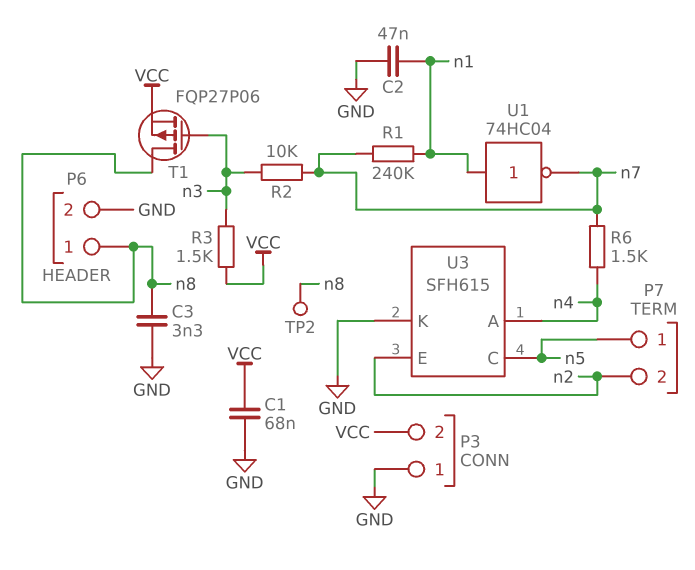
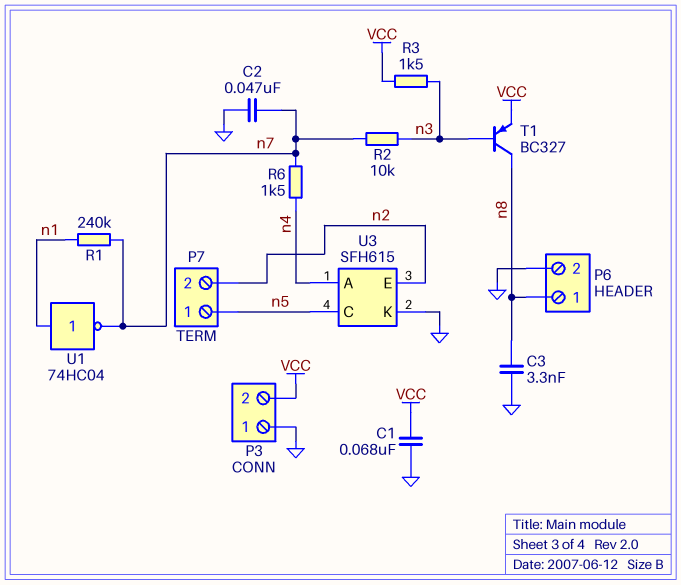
C2: 47nF (GND, n1) -> 47nF (GND, n7)
T1: PMOS FQP27P06 (G n3, D n8, S VCC) -> PNP BC327 (B n3, C n8, E VCC)
TP2: test point (n8) -> none

